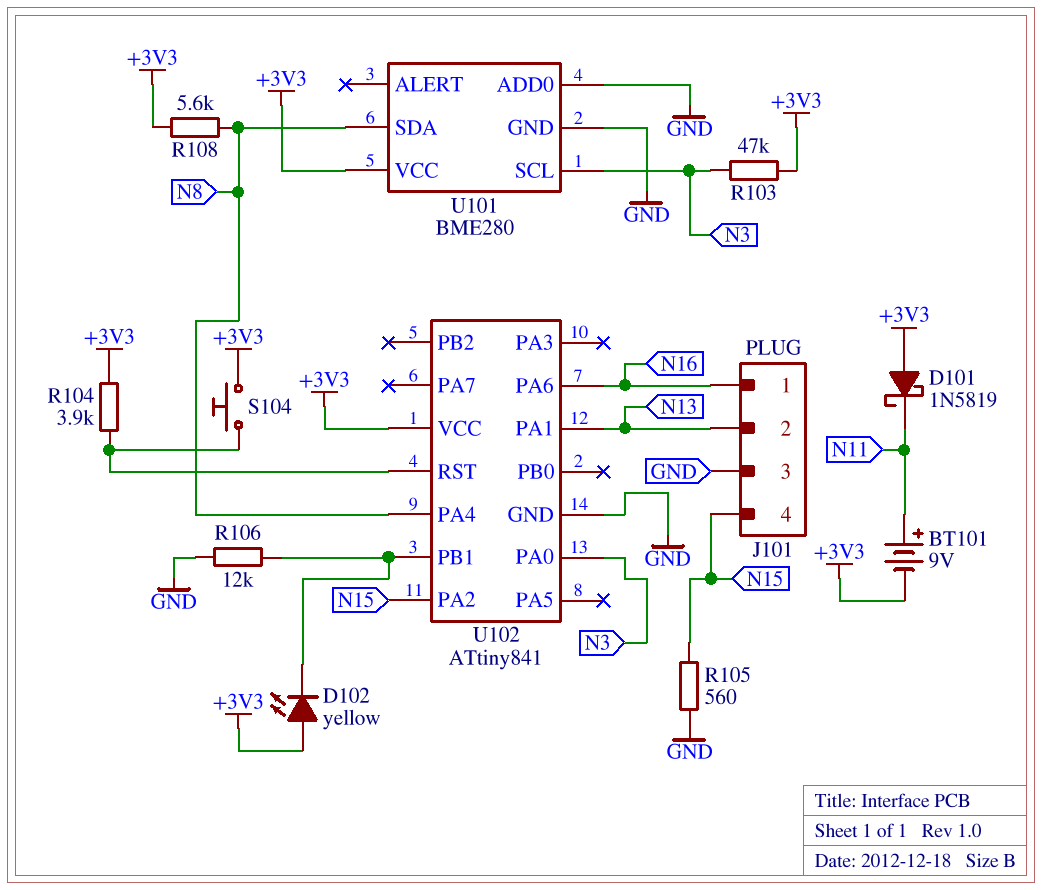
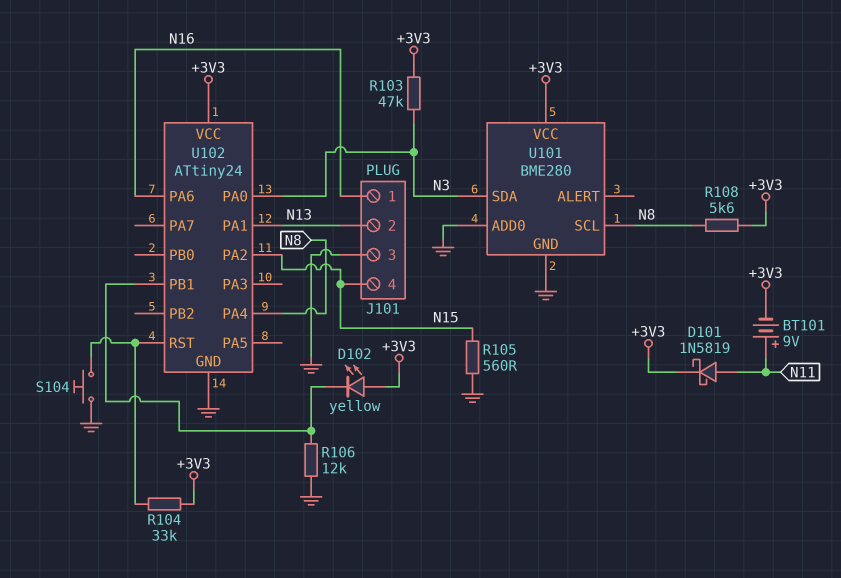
D101: schottky 1N5819 (A +3V3, K N11) -> schottky 1N5819 (A N11, K +3V3)
R104: 3.9k (+3V3, U102/RST) -> 33k (+3V3, U102/RST)
S104: button (+3V3, U102/RST) -> button (GND, U102/RST)
U101 pin SCL: N3 -> N8
U101 pin SDA: N8 -> N3
U102: ATtiny841 -> ATtiny24

